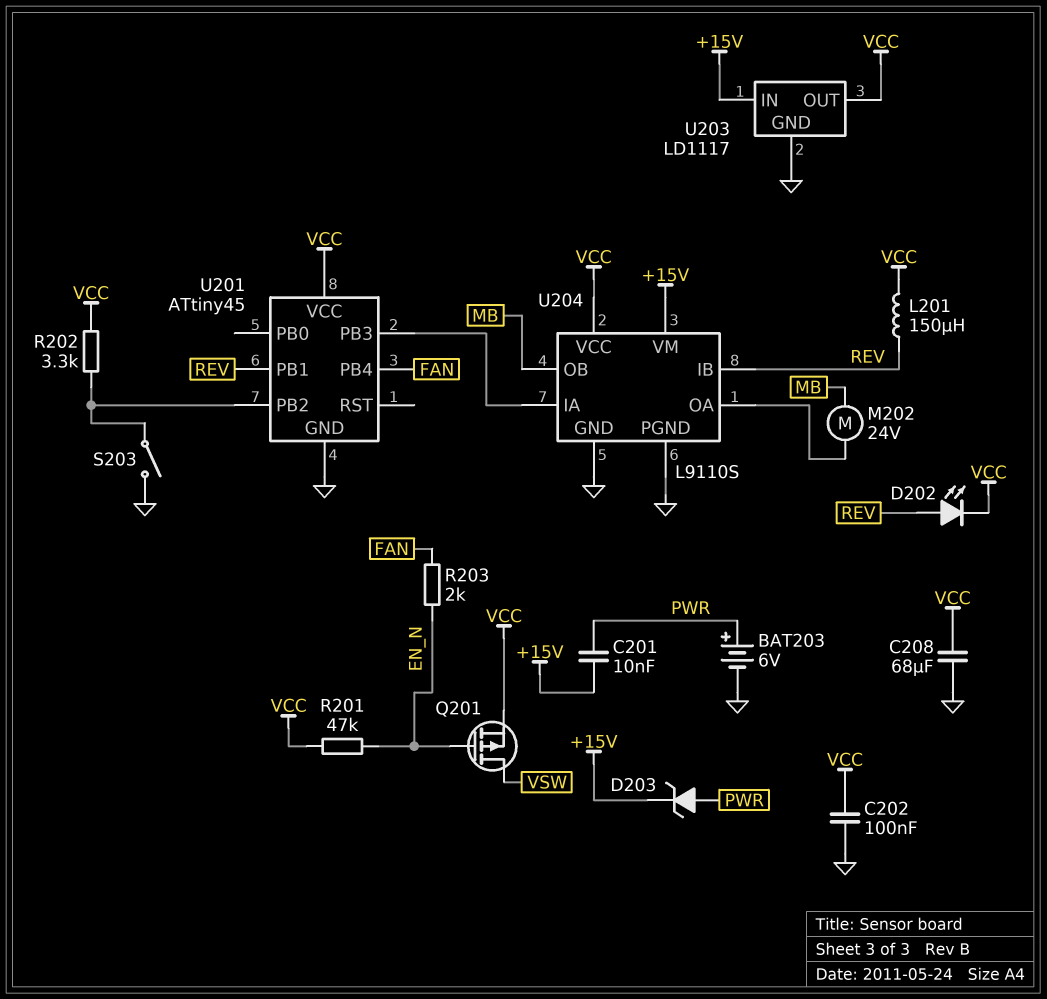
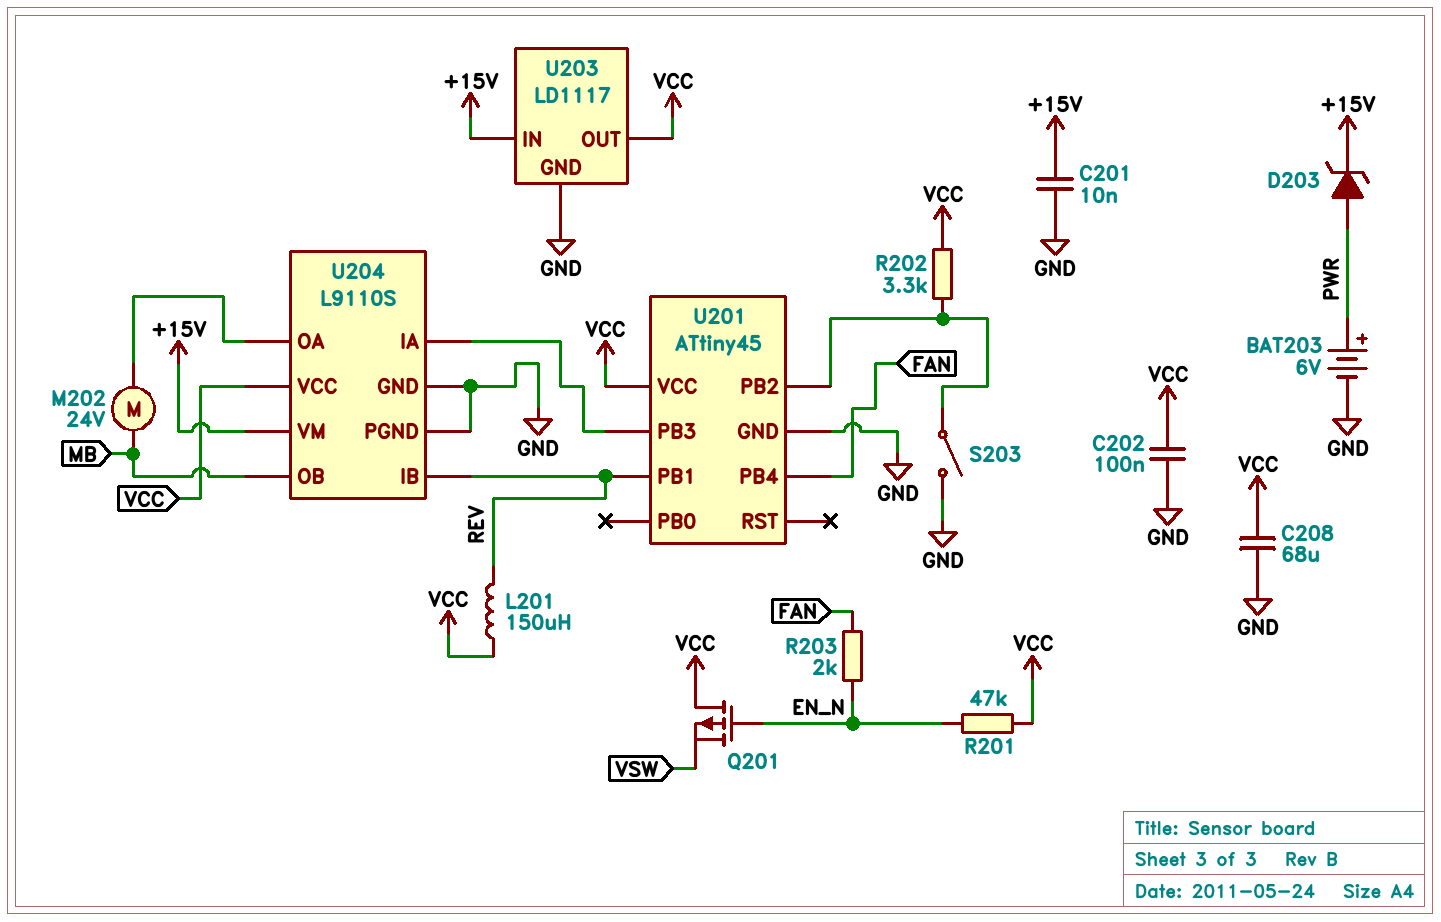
C201: 10nF (+15V, PWR) -> 10nF (+15V, GND)
D202: LED (A REV, K VCC) -> none
Q201: PMOS (G EN_N, D VSW, S VCC) -> PMOS (G EN_N, D VCC, S VSW)

